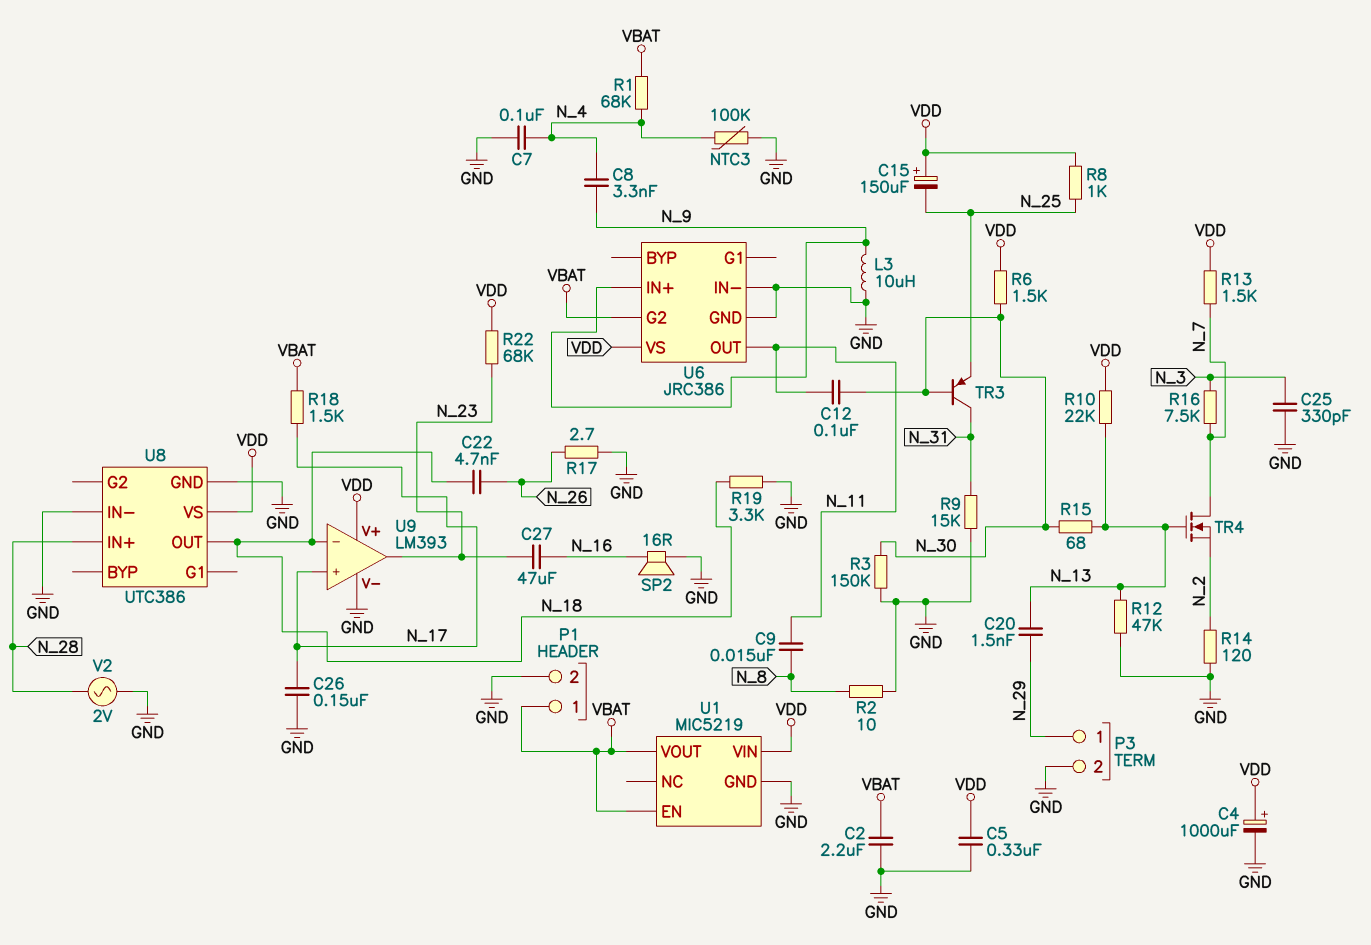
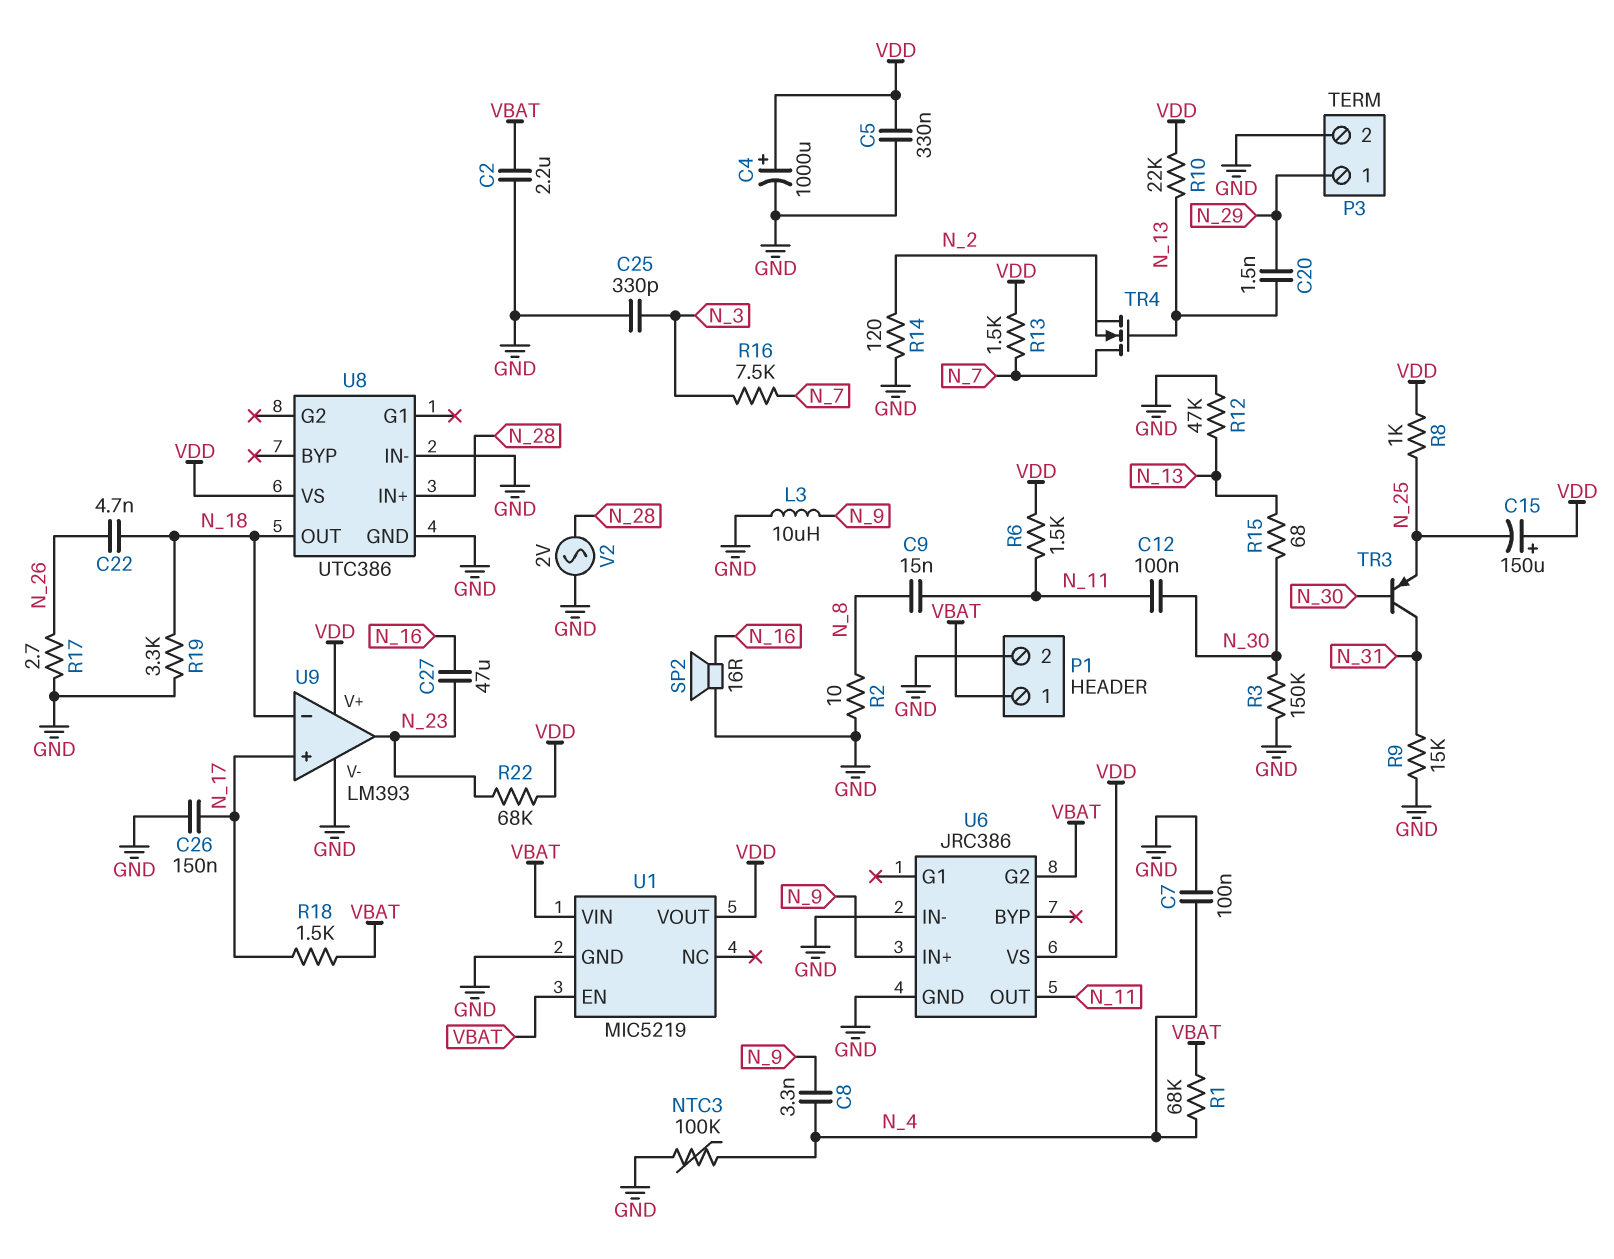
R6: 1.5k (N_30, VDD) -> 1.5k (N_11, VDD)
U1 pin VIN: VDD -> VBAT
U1 pin VOUT: VBAT -> VDD

